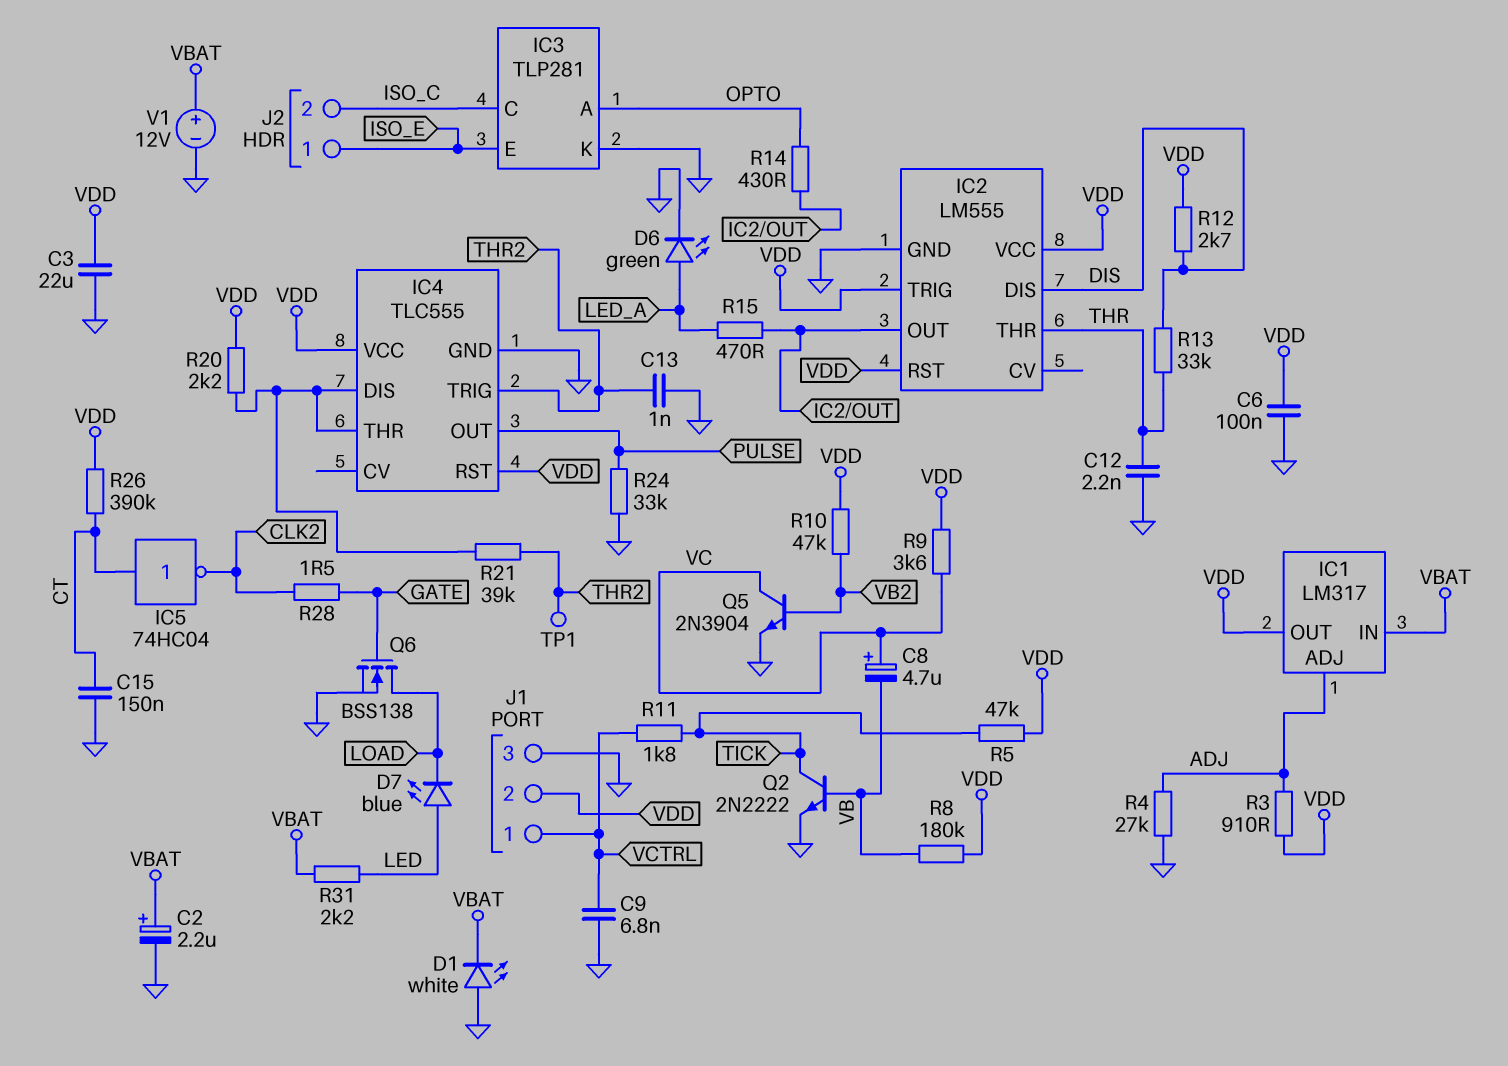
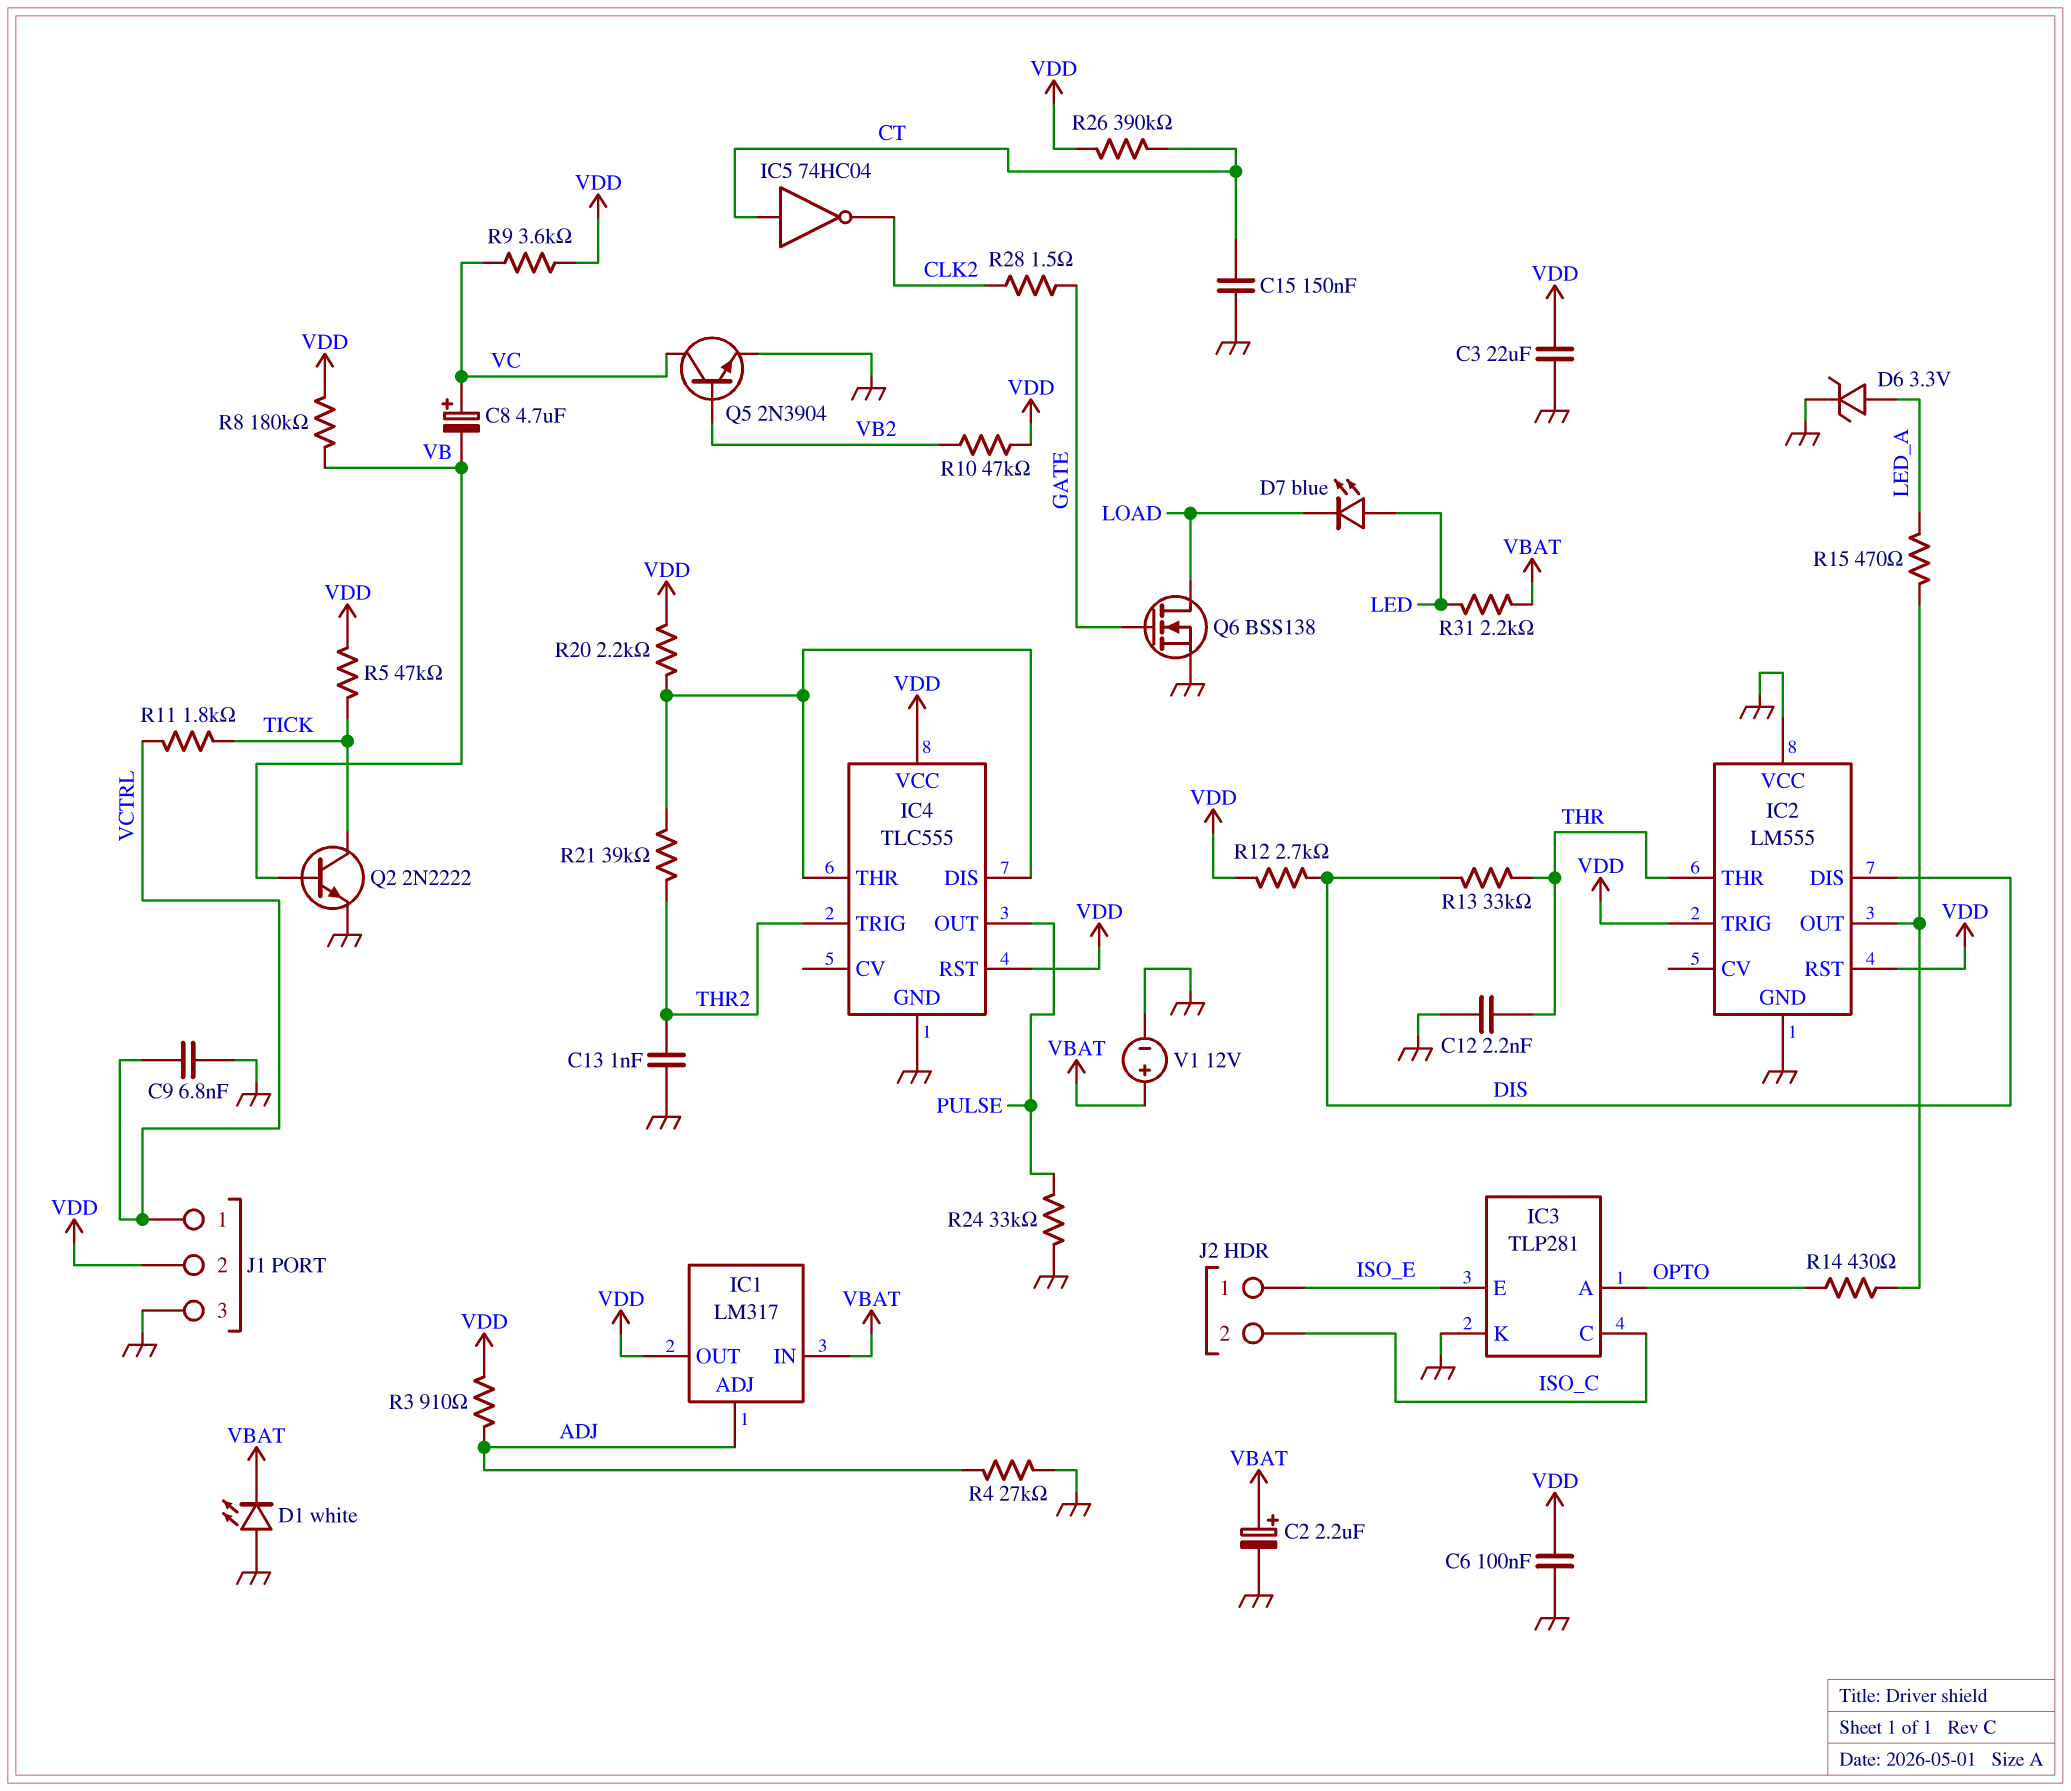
D6: LED green (A LED_A, K GND) -> zener 3.3V (A LED_A, K GND)
IC2 pin VCC: VDD -> GND
TP1: test point (THR2) -> none

